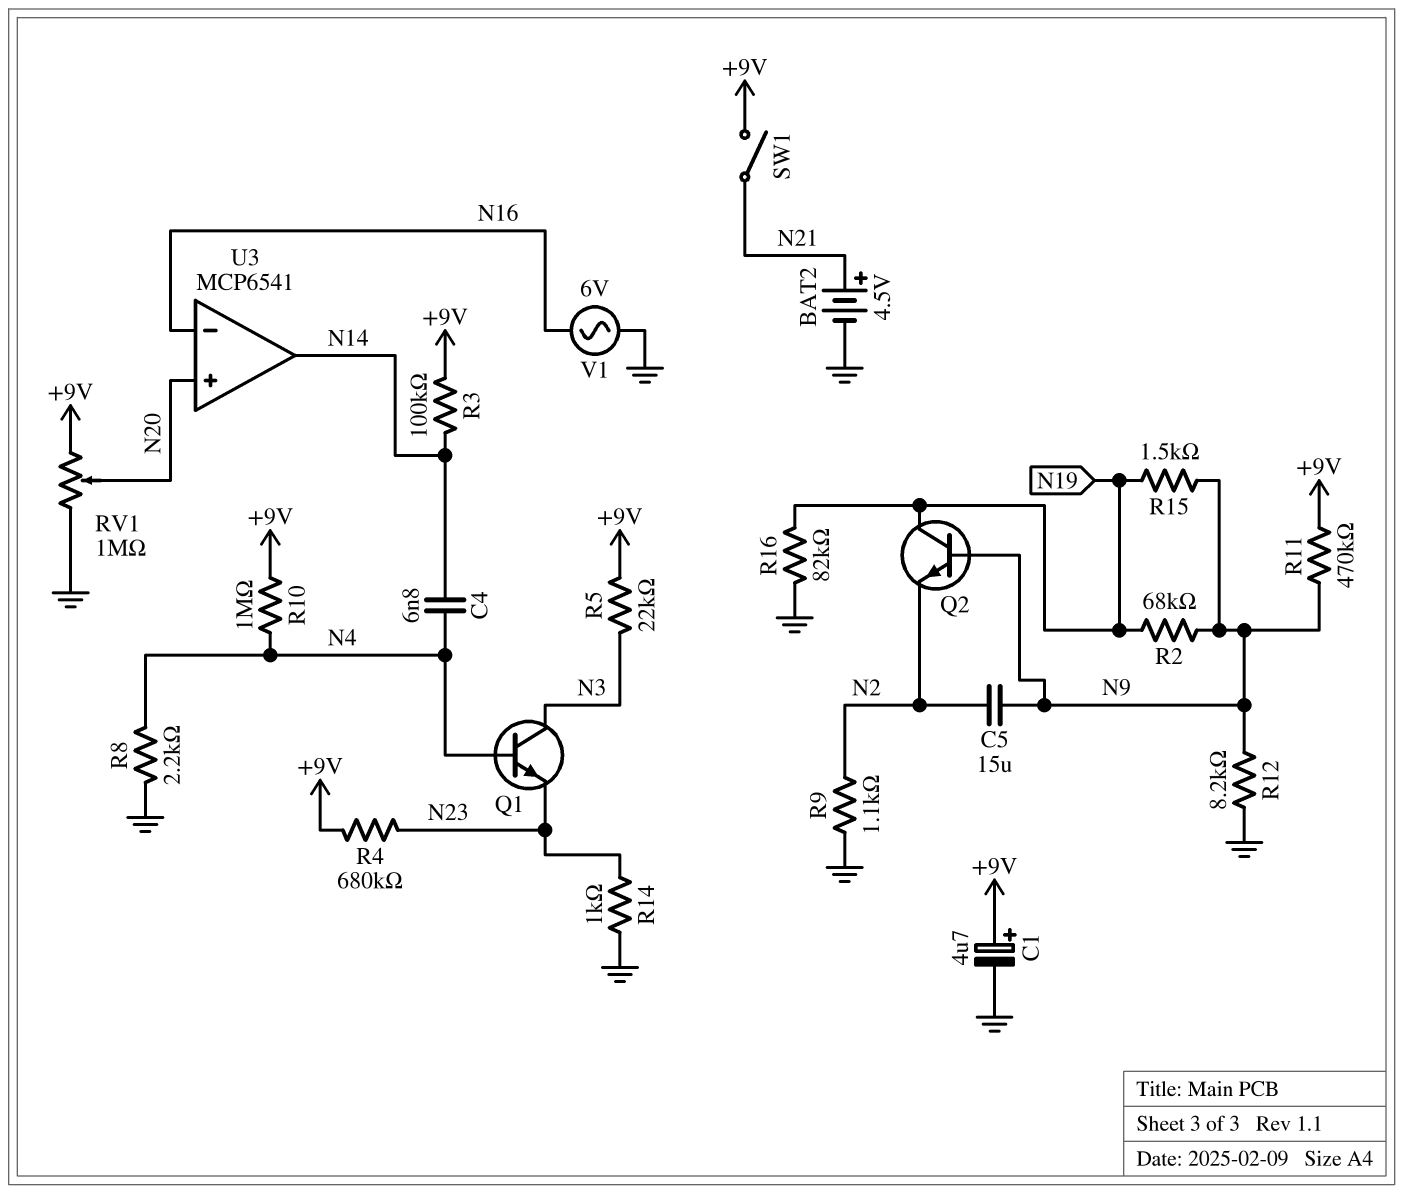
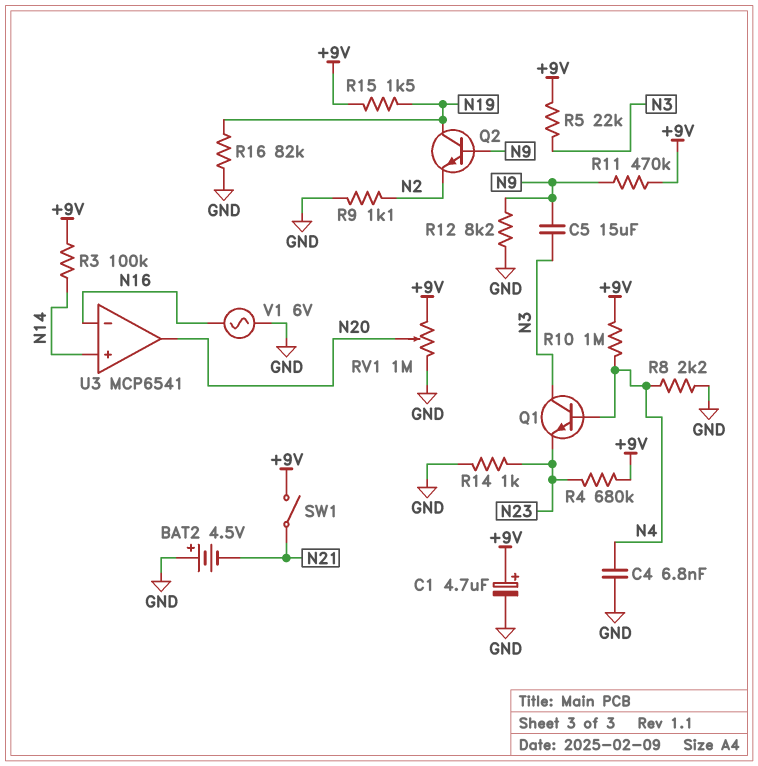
BAT2: 4.5V (plus N21, minus GND) -> 4.5V (plus GND, minus N21)
C4: 6.8nF (N4, N14) -> 6.8nF (GND, N4)
C5: 15uF (N2, N9) -> 15uF (N3, N9)
R2: 68k (N9, N19) -> none
R15: 1.5k (N9, N19) -> 1.5k (+9V, N19)
U3 pin in+: N20 -> N14
U3 pin out: N14 -> N20

